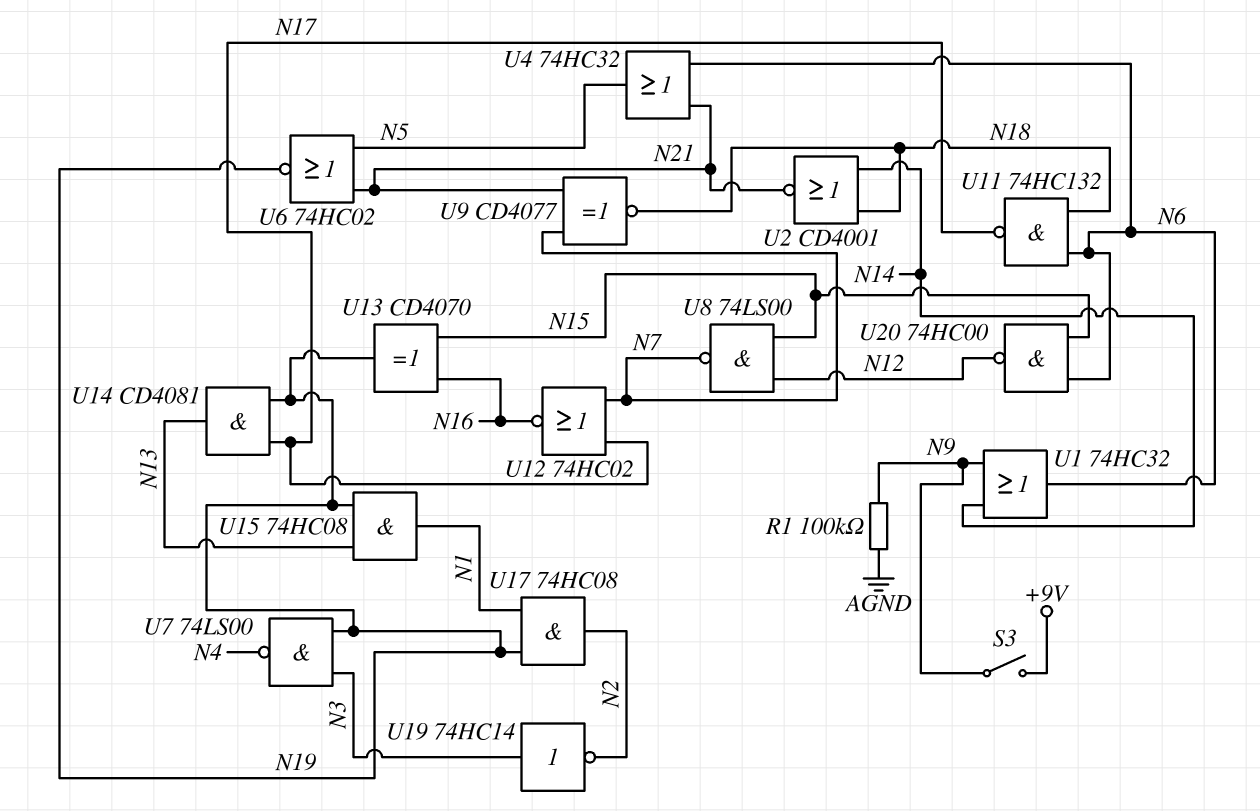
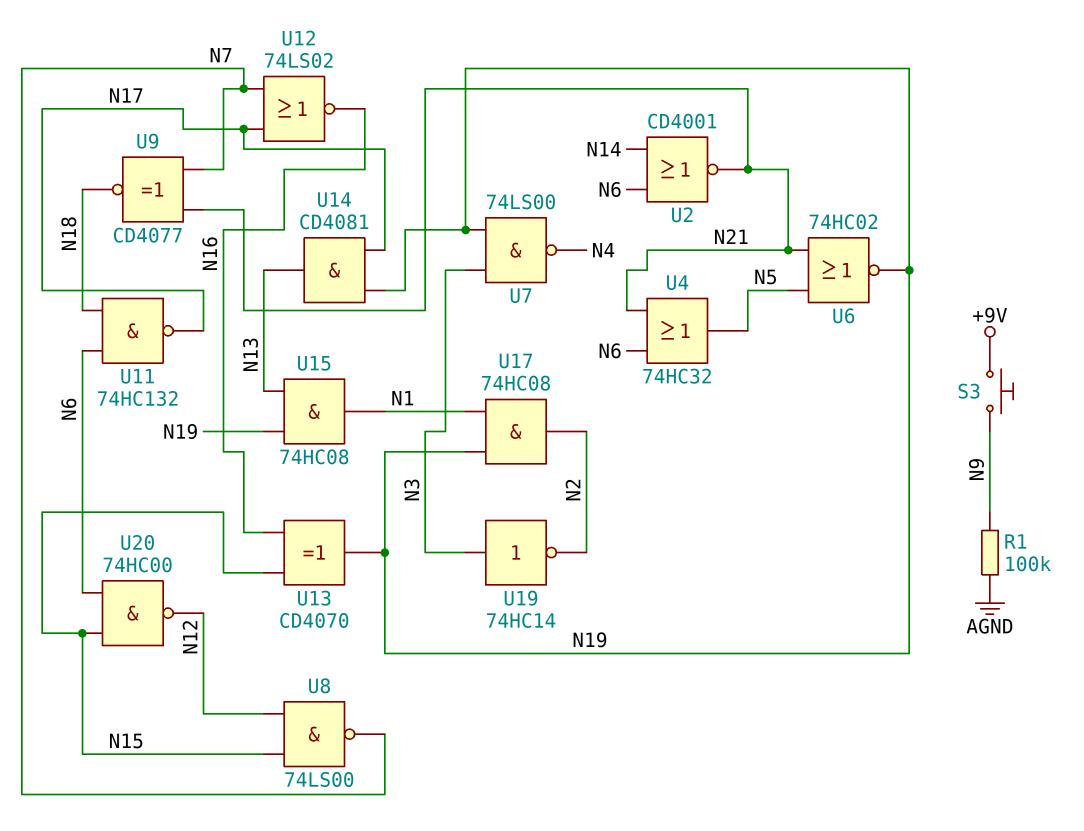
S3: switch (+9V, N9) -> button (+9V, N9)
U1: OR 74HC32 (in N9, in N14, out N6) -> none
U2: NOR CD4001 (in N14, in N18, out N21) -> NOR CD4001 (in N6, in N14, out N21)
U12: NOR 74HC02 (in N7, in N17, out N16) -> NOR 74LS02 (in N7, in N17, out N16)

